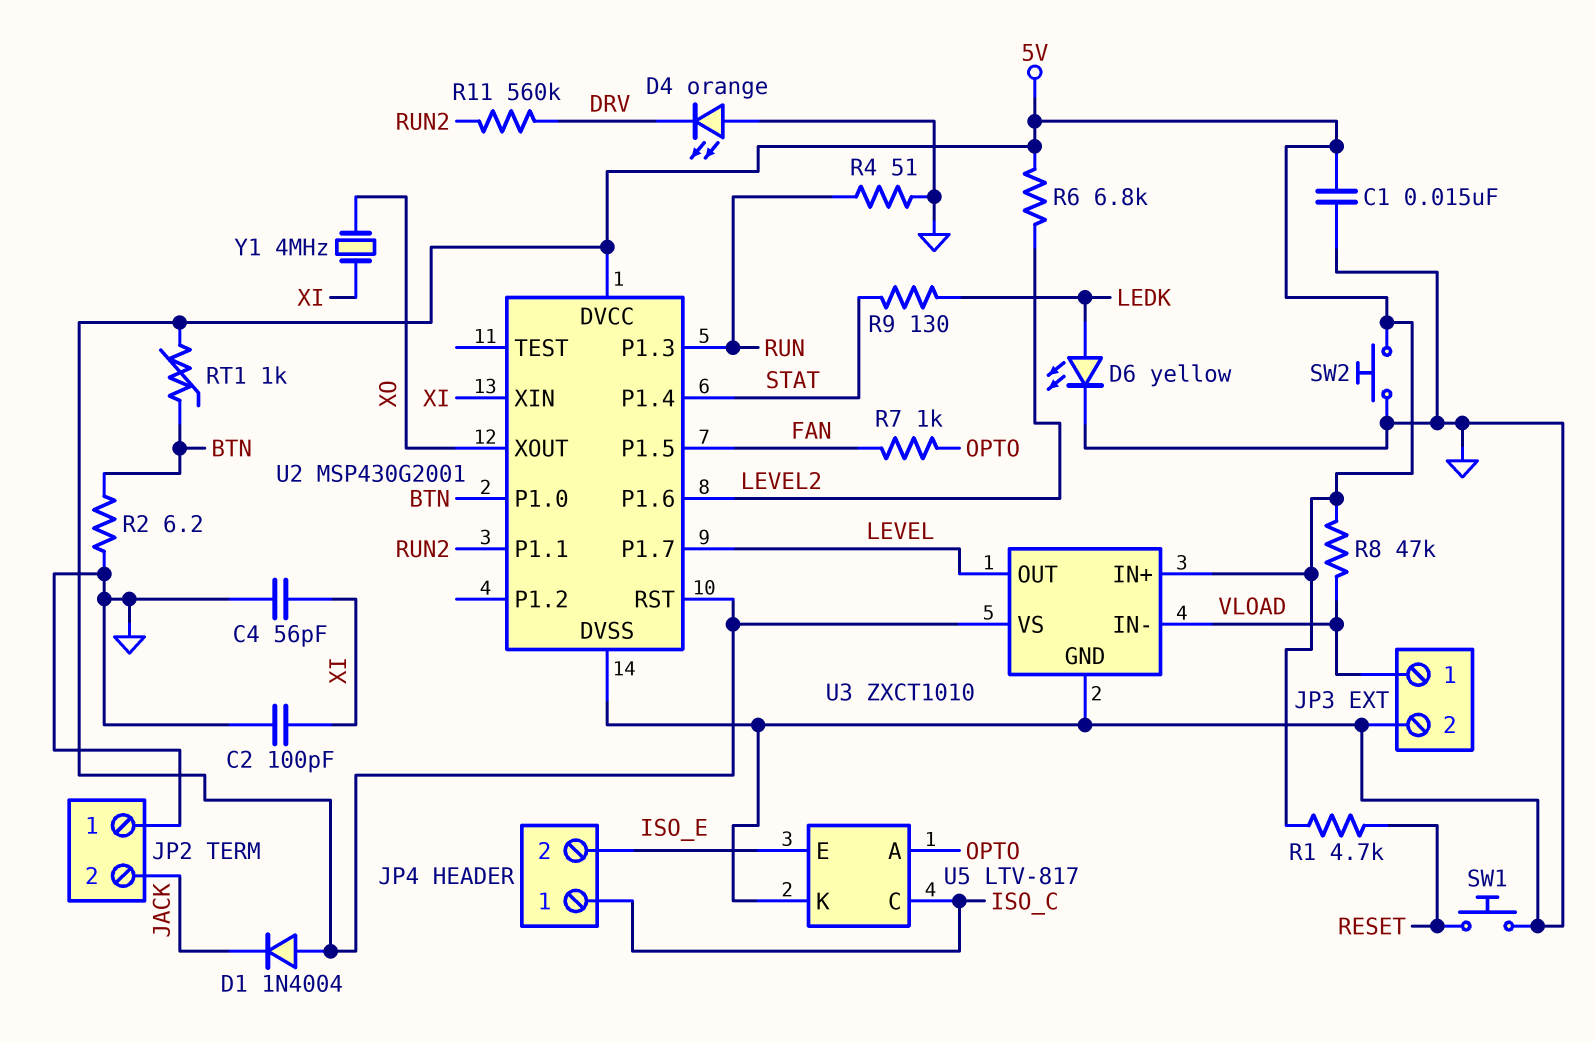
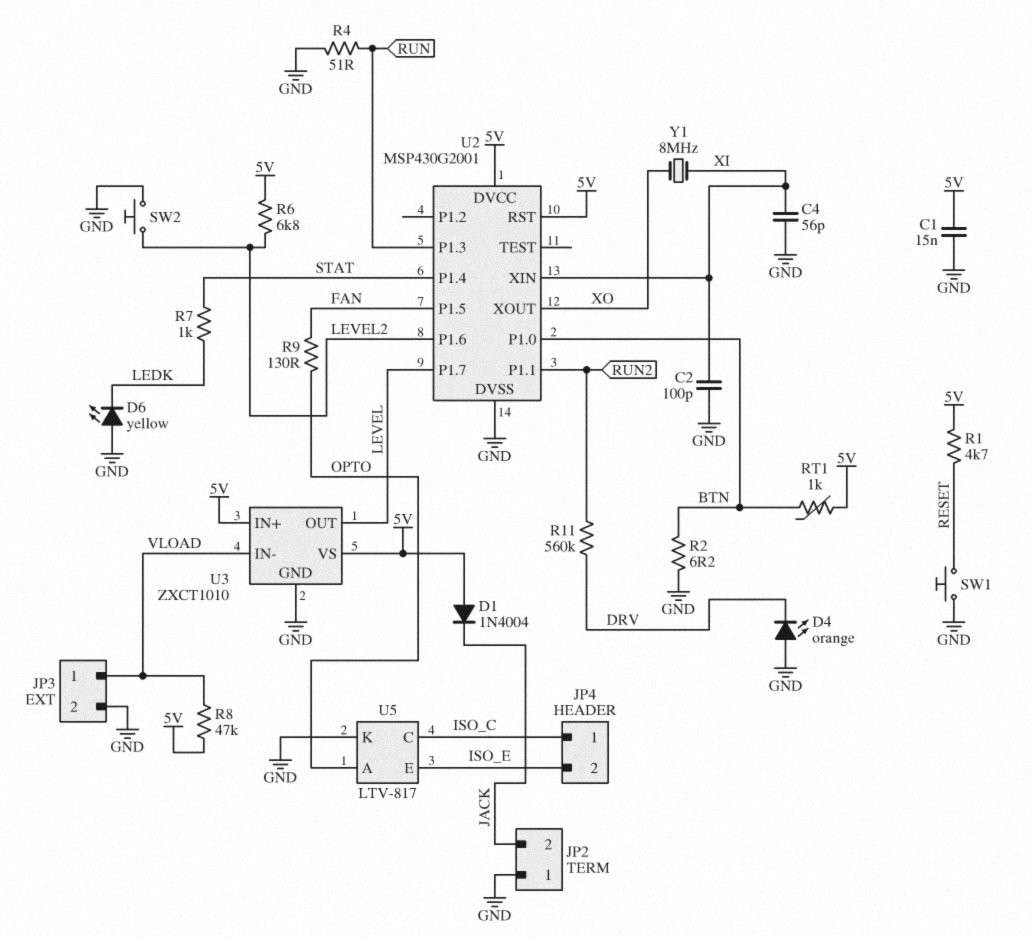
D6: LED yellow (A LEDK, K GND) -> LED yellow (A GND, K LEDK)
R7: 1k (FAN, OPTO) -> 1k (LEDK, STAT)
R9: 130 (LEDK, STAT) -> 130 (FAN, OPTO)
SW2: button (5V, GND) -> button (GND, LEVEL2)
Y1: 4MHz (XI, XO) -> 8MHz (XI, XO)

